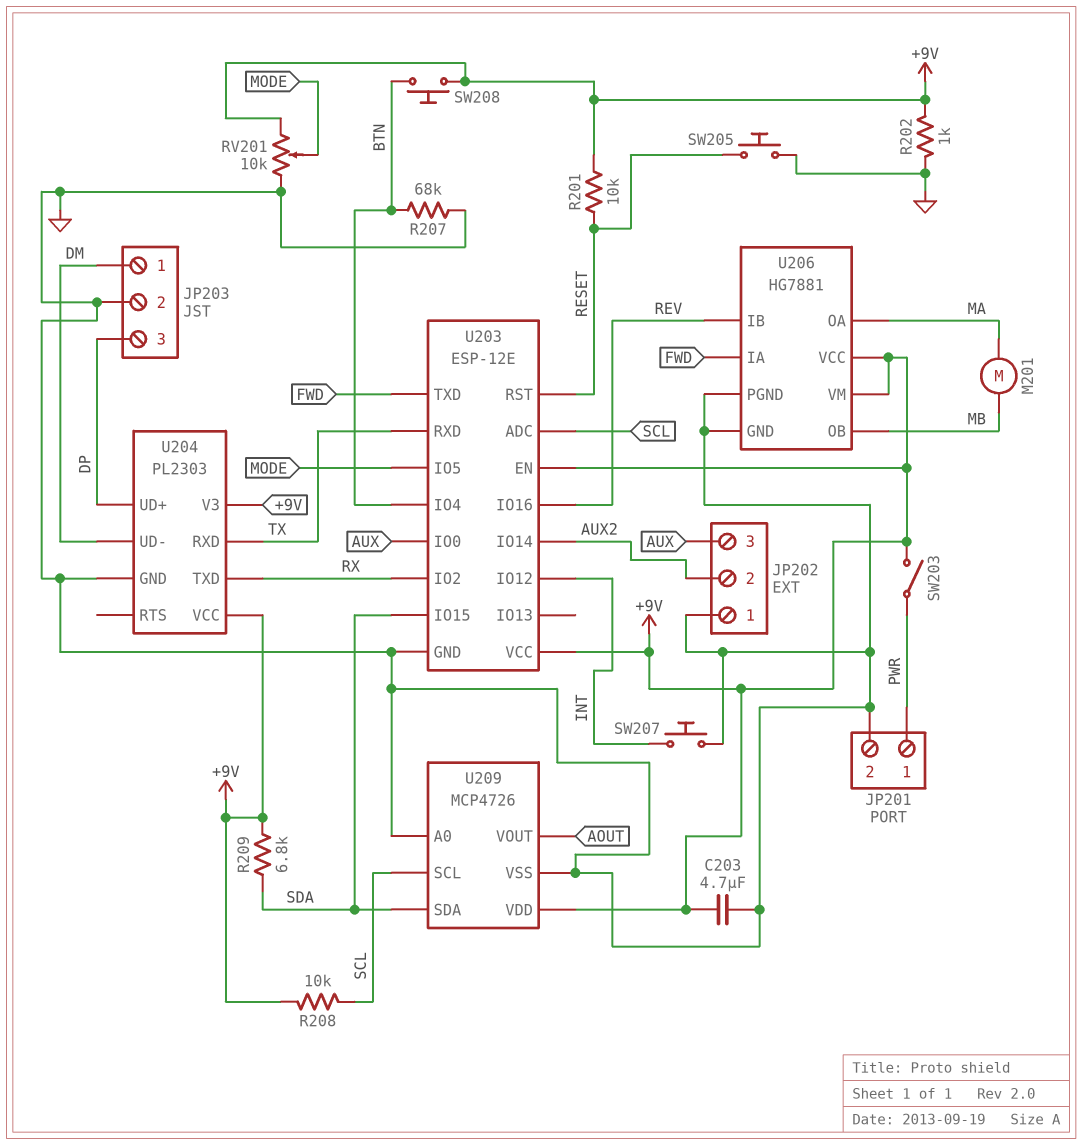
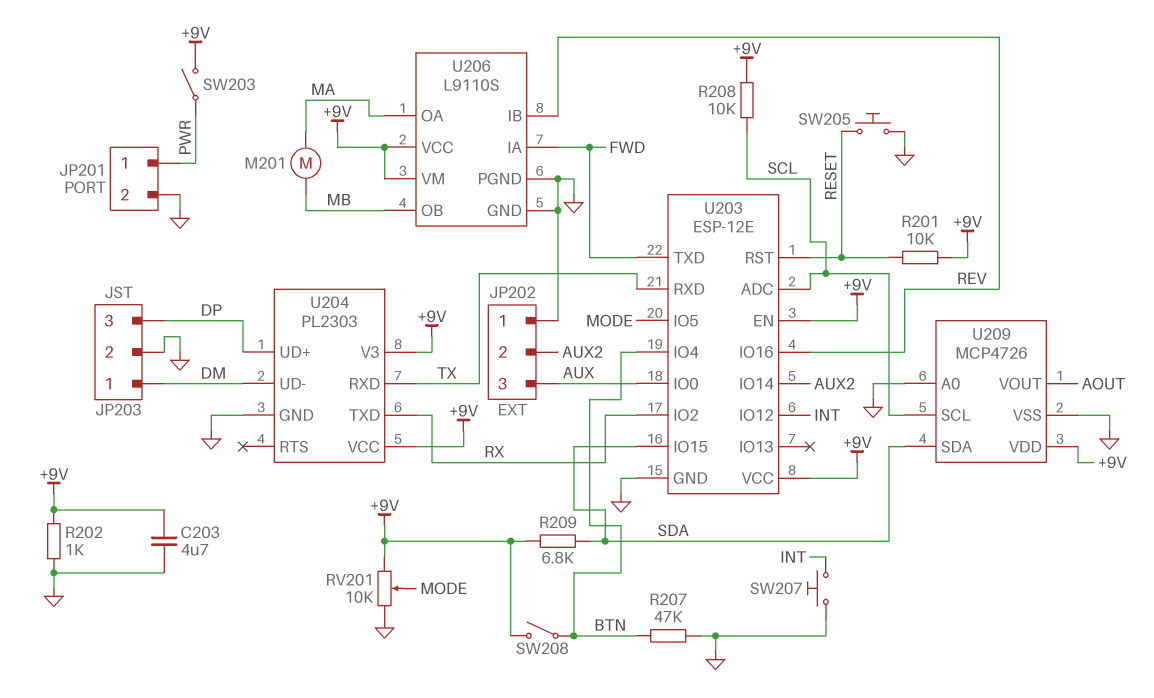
R207: 68k (BTN, GND) -> 47k (BTN, GND)
SW208: button (+9V, BTN) -> switch (+9V, BTN)
U206: HG7881 -> L9110S

